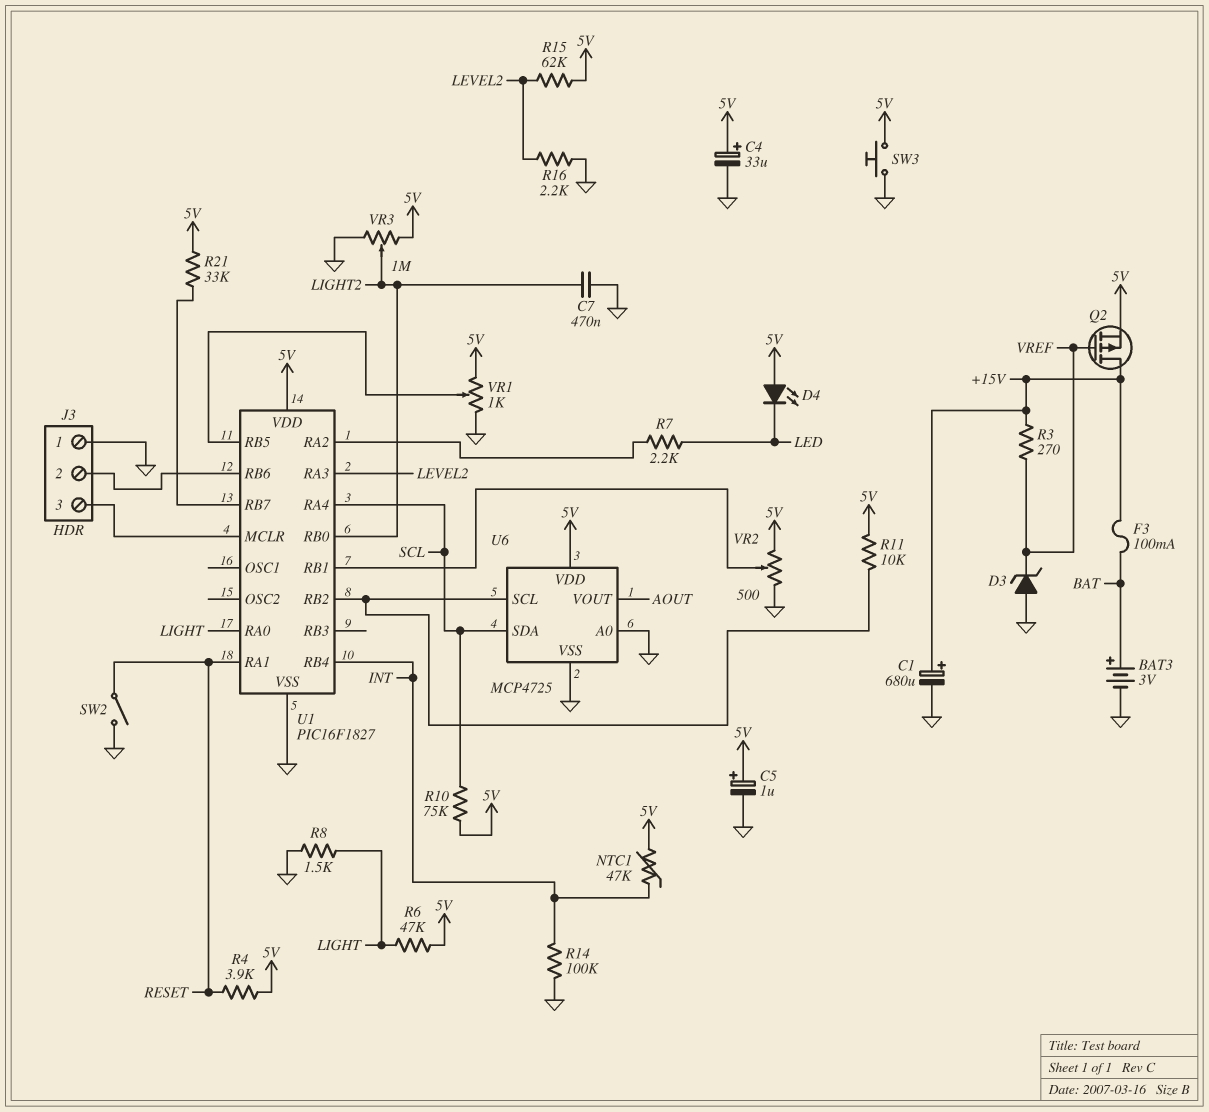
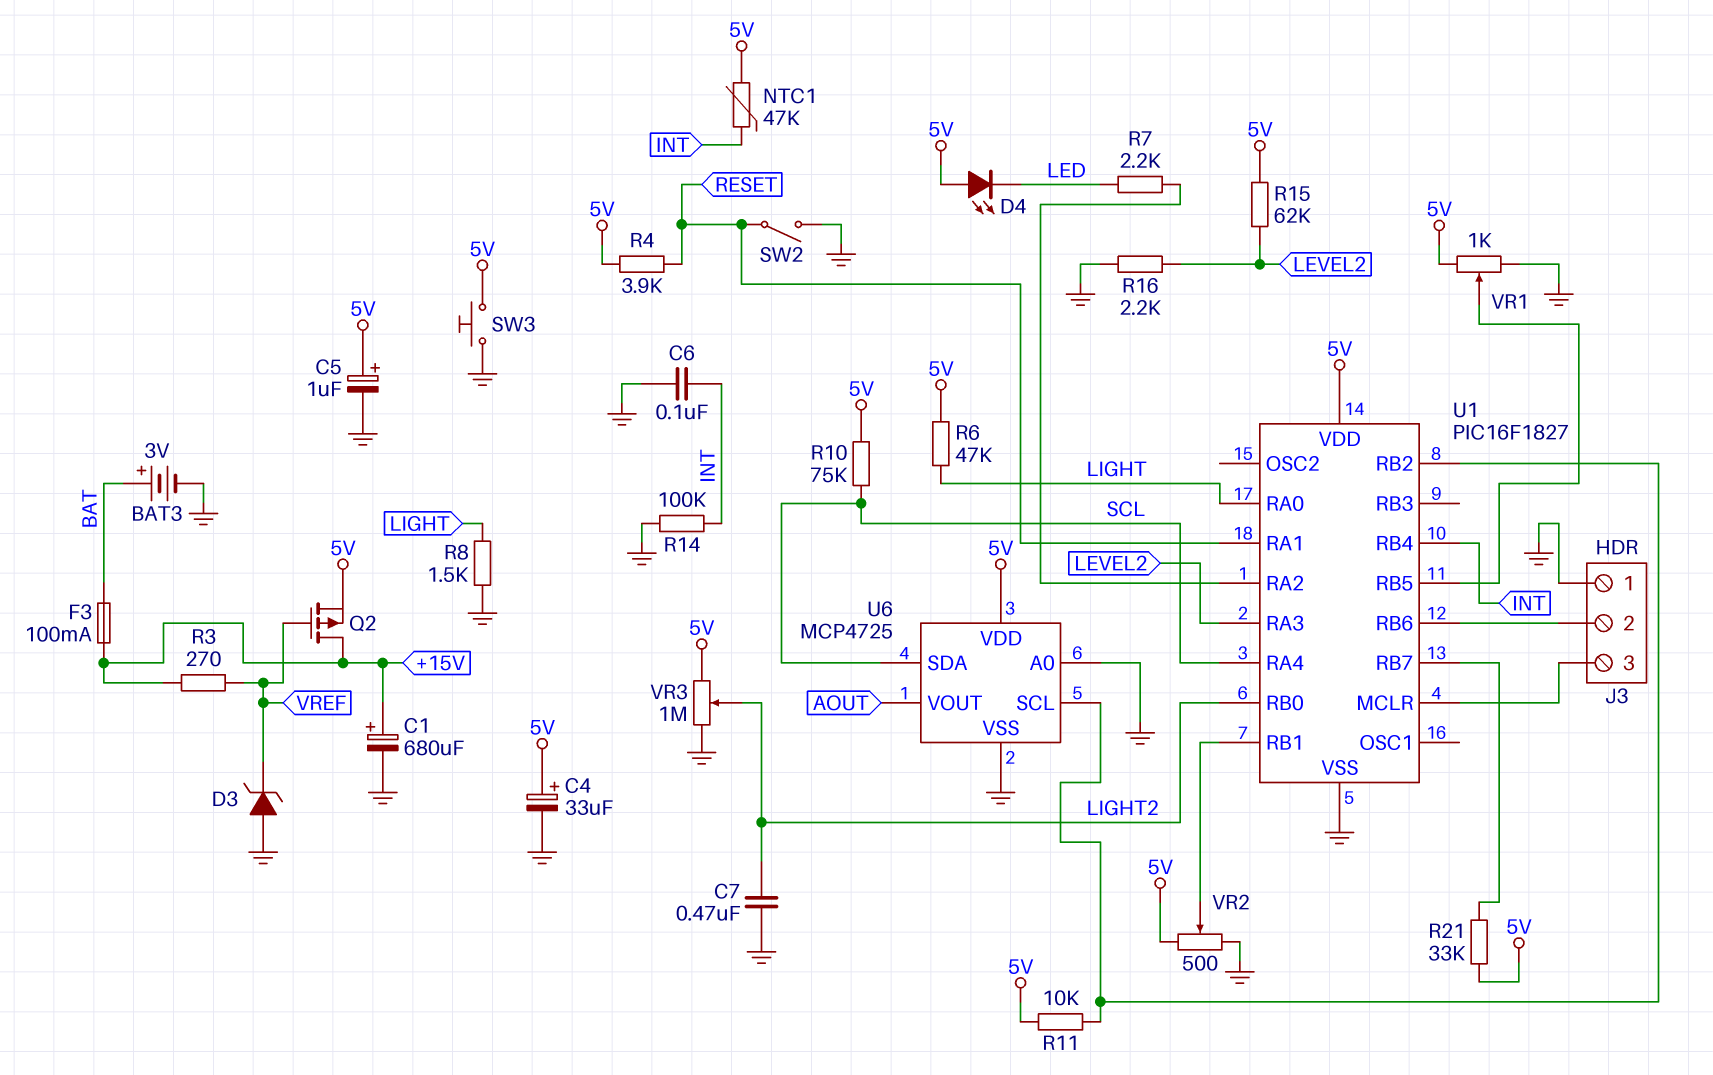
C6: none -> 100nF (GND, INT)

